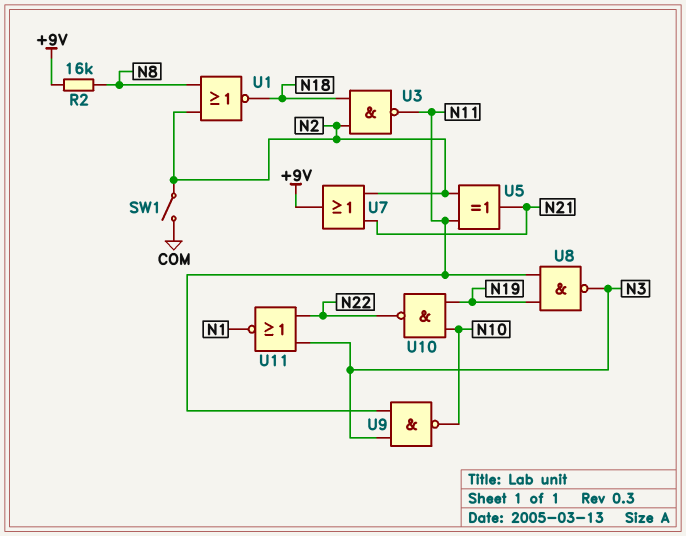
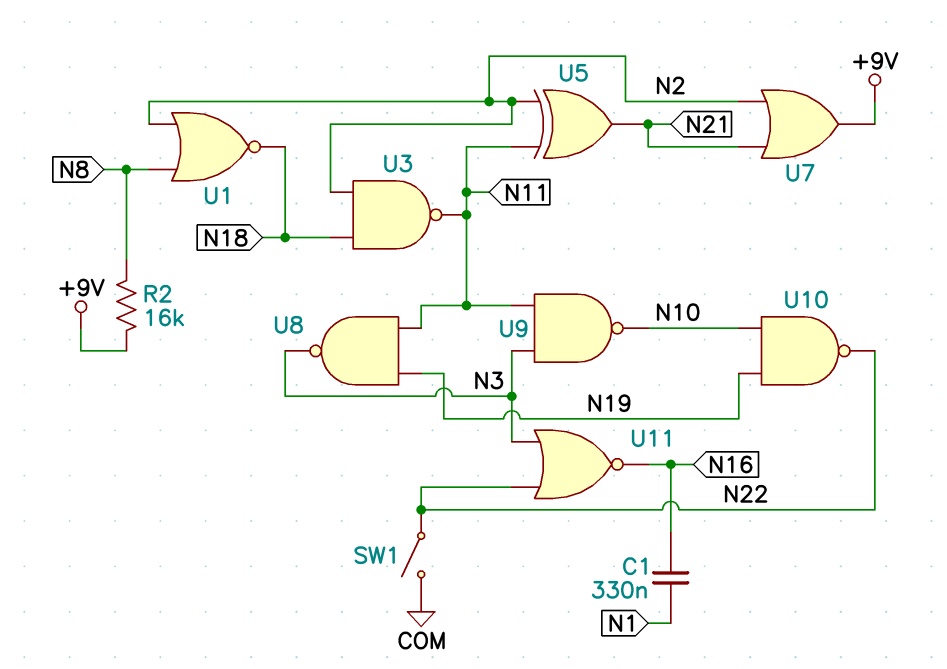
C1: none -> 330nF (N1, N16)
SW1: switch (COM, N2) -> switch (COM, N22)
U11: NOR (in N3, in N22, out N1) -> NOR (in N3, in N22, out N16)

